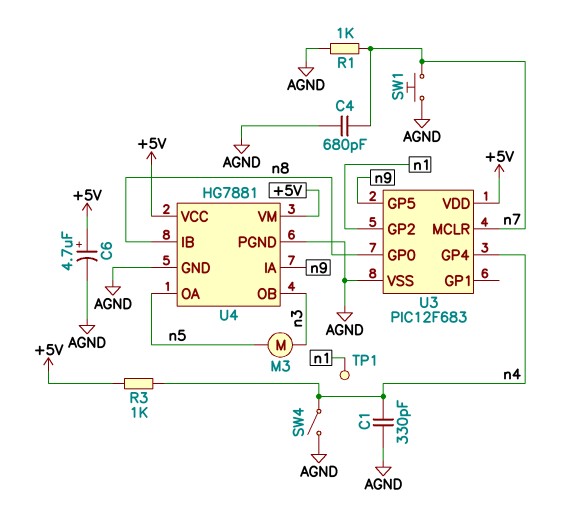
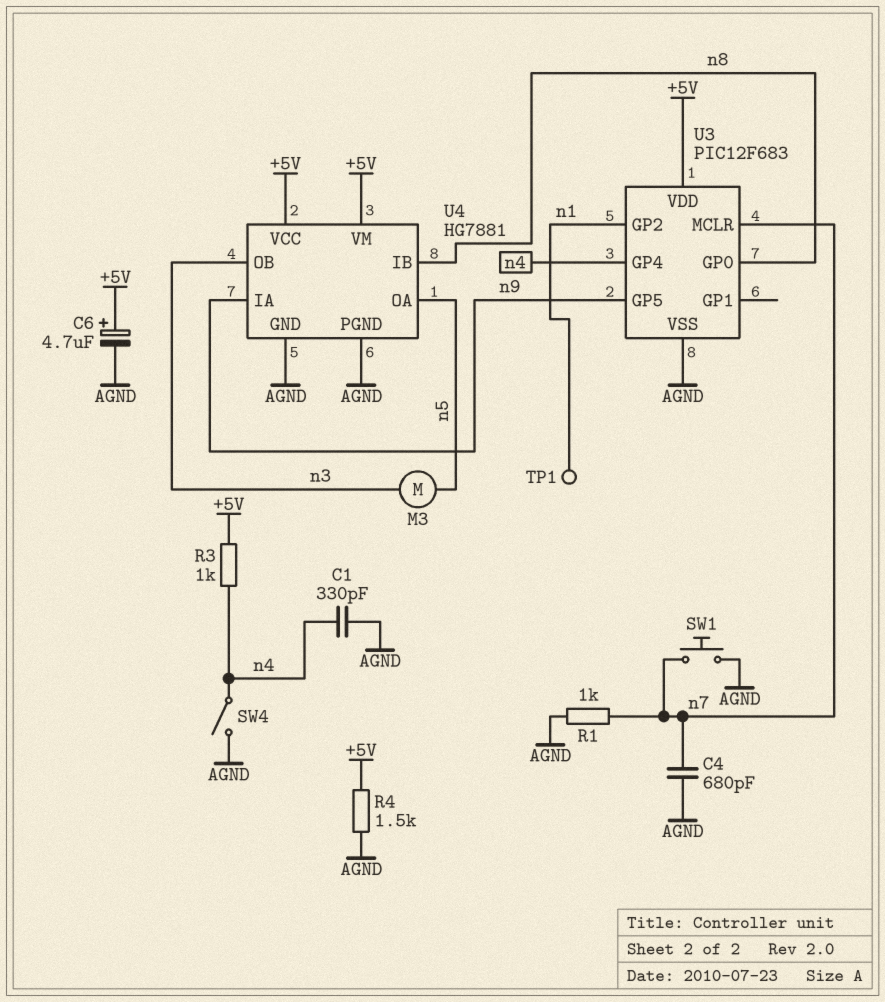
R4: none -> 1.5k (+5V, AGND)

